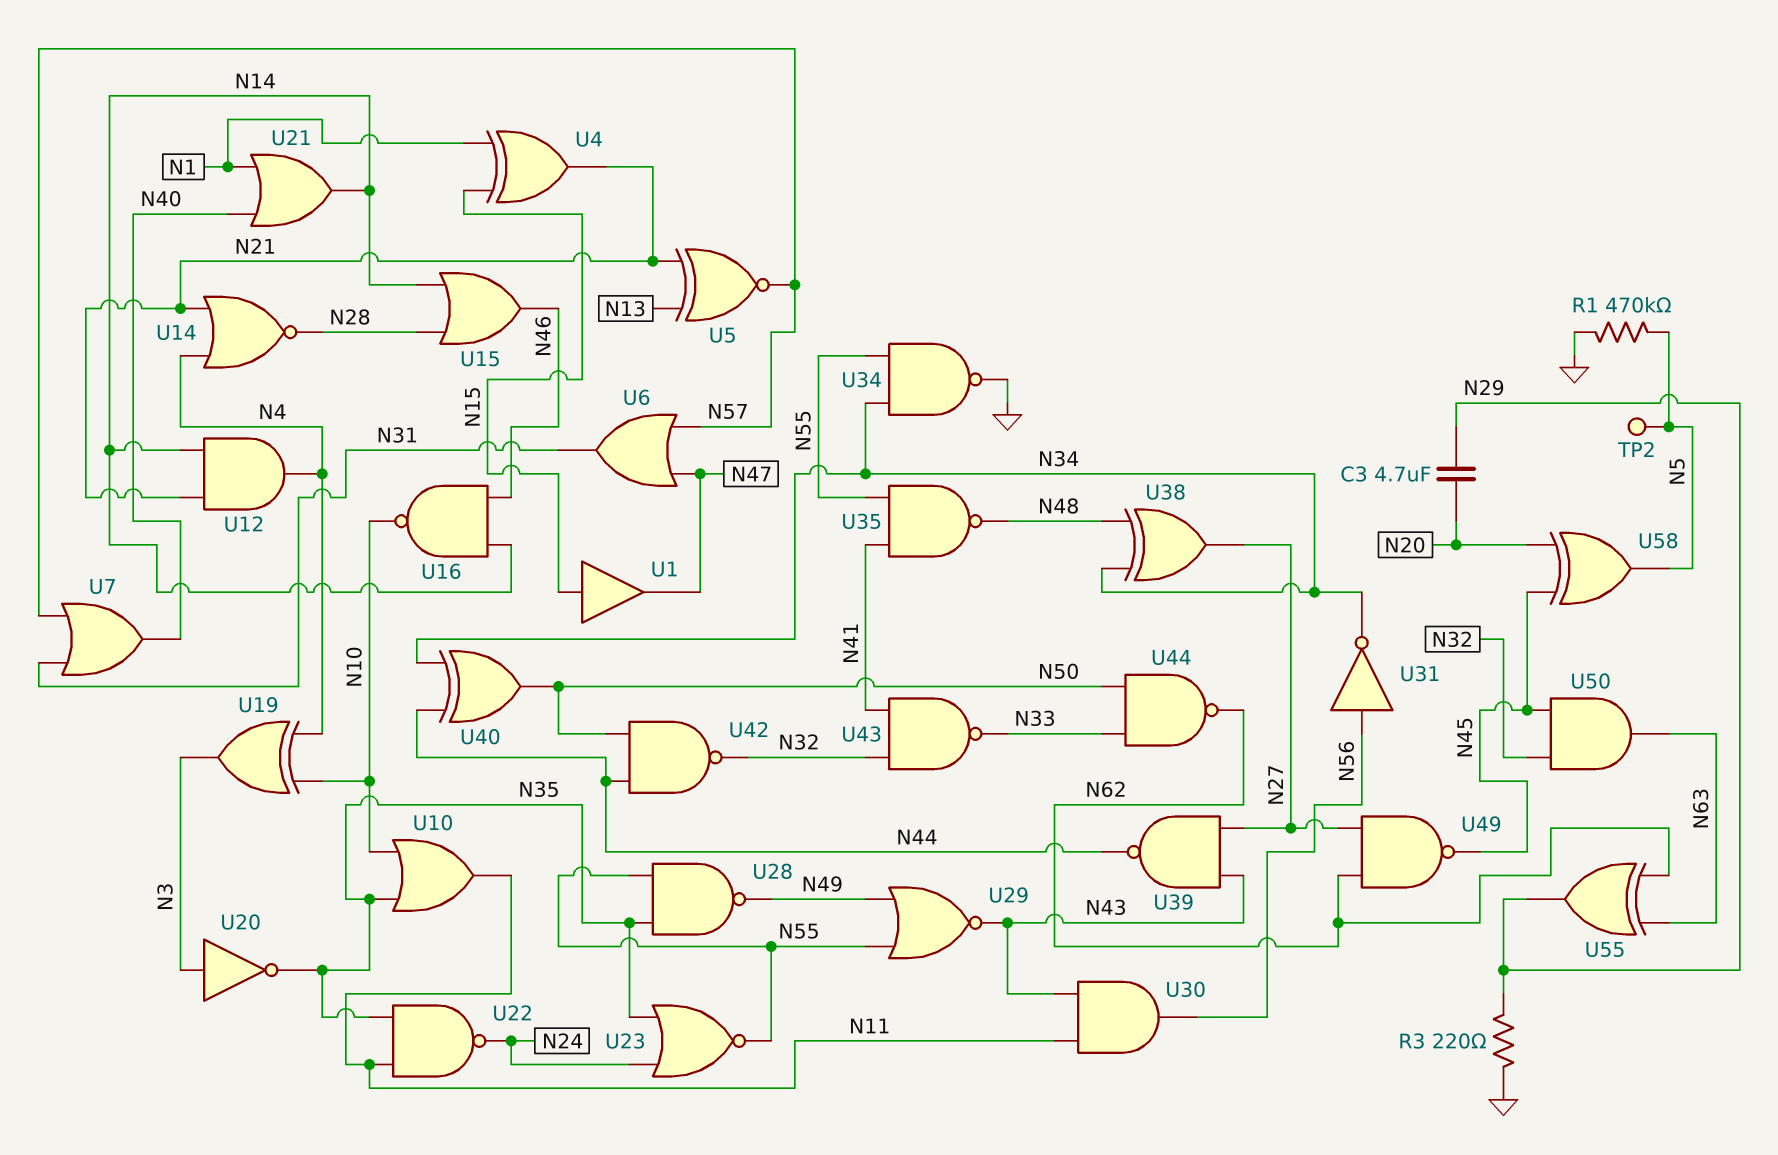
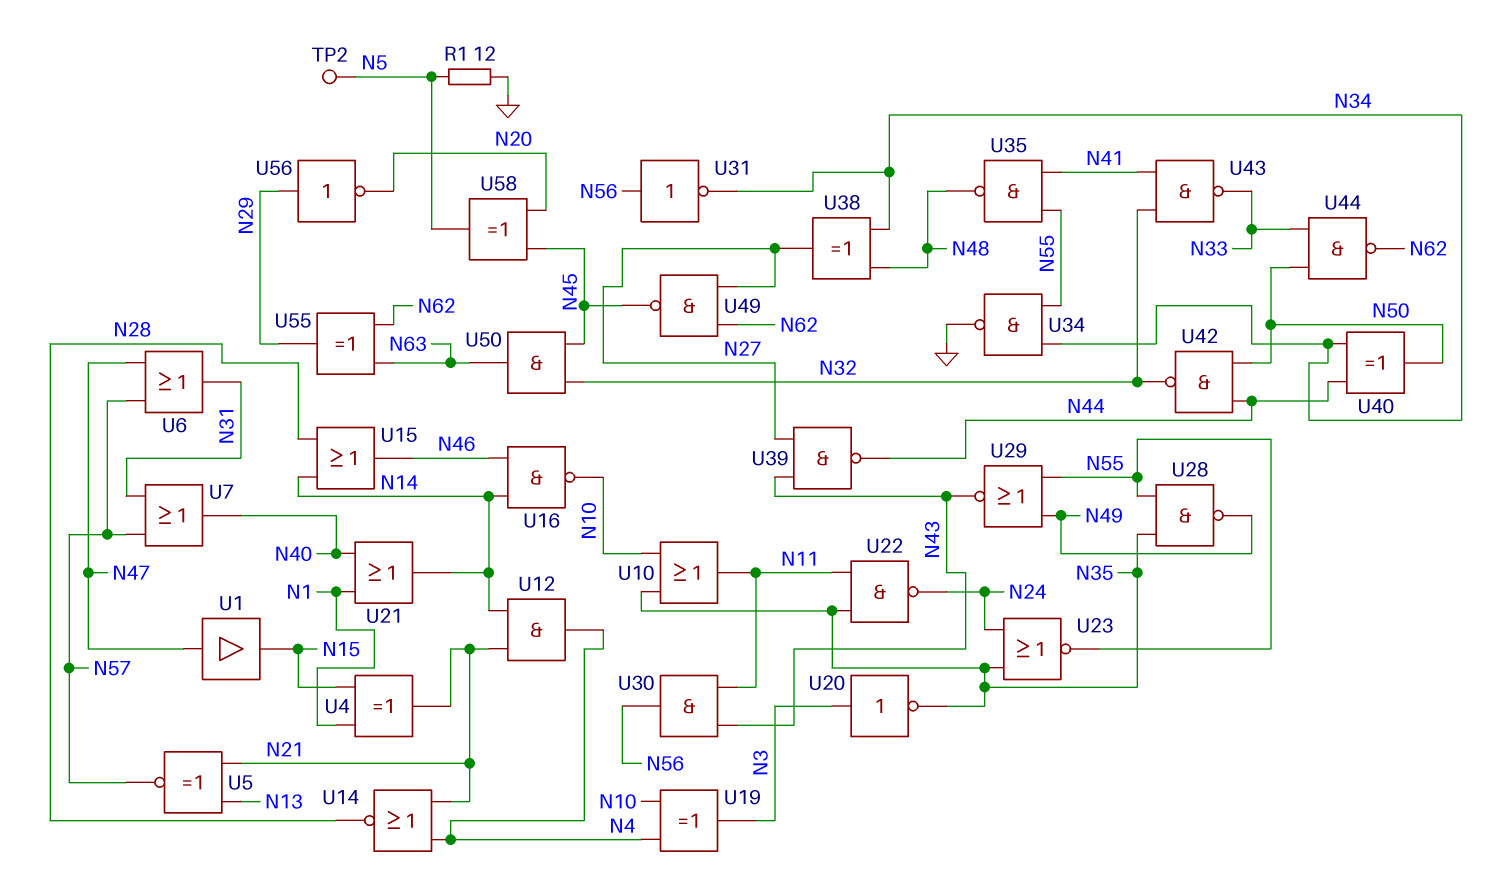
C3: 4.7uF (N20, N29) -> none
R1: 470k (GND, N5) -> 12 (GND, N5)
R3: 220 (GND, N29) -> none
U1: buffer (in N15, out N47) -> buffer (in N47, out N15)
U56: none -> NOT (in N29, out N20)

